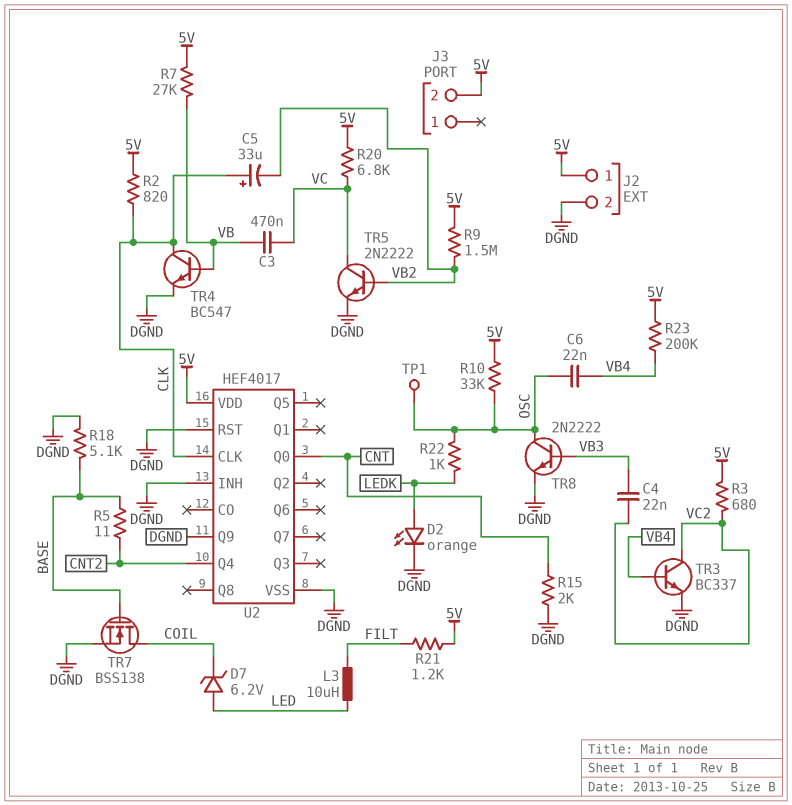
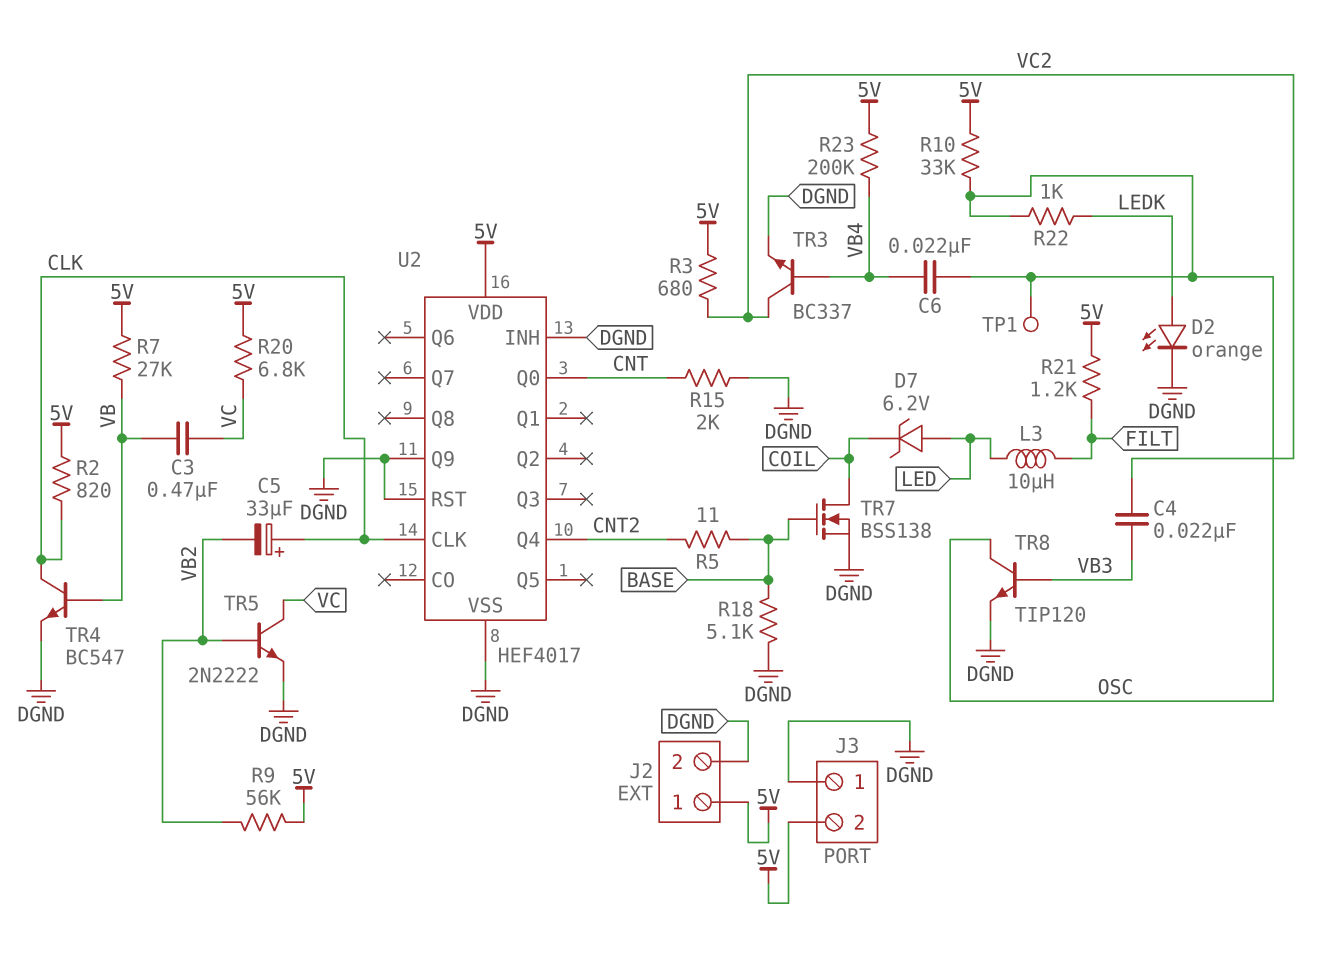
J3 pin 1: none -> DGND
R9: 1.5M (5V, VB2) -> 56k (5V, VB2)
TR8: NPN 2N2222 (B VB3, C OSC, E DGND) -> NPN TIP120 (B VB3, C OSC, E DGND)

